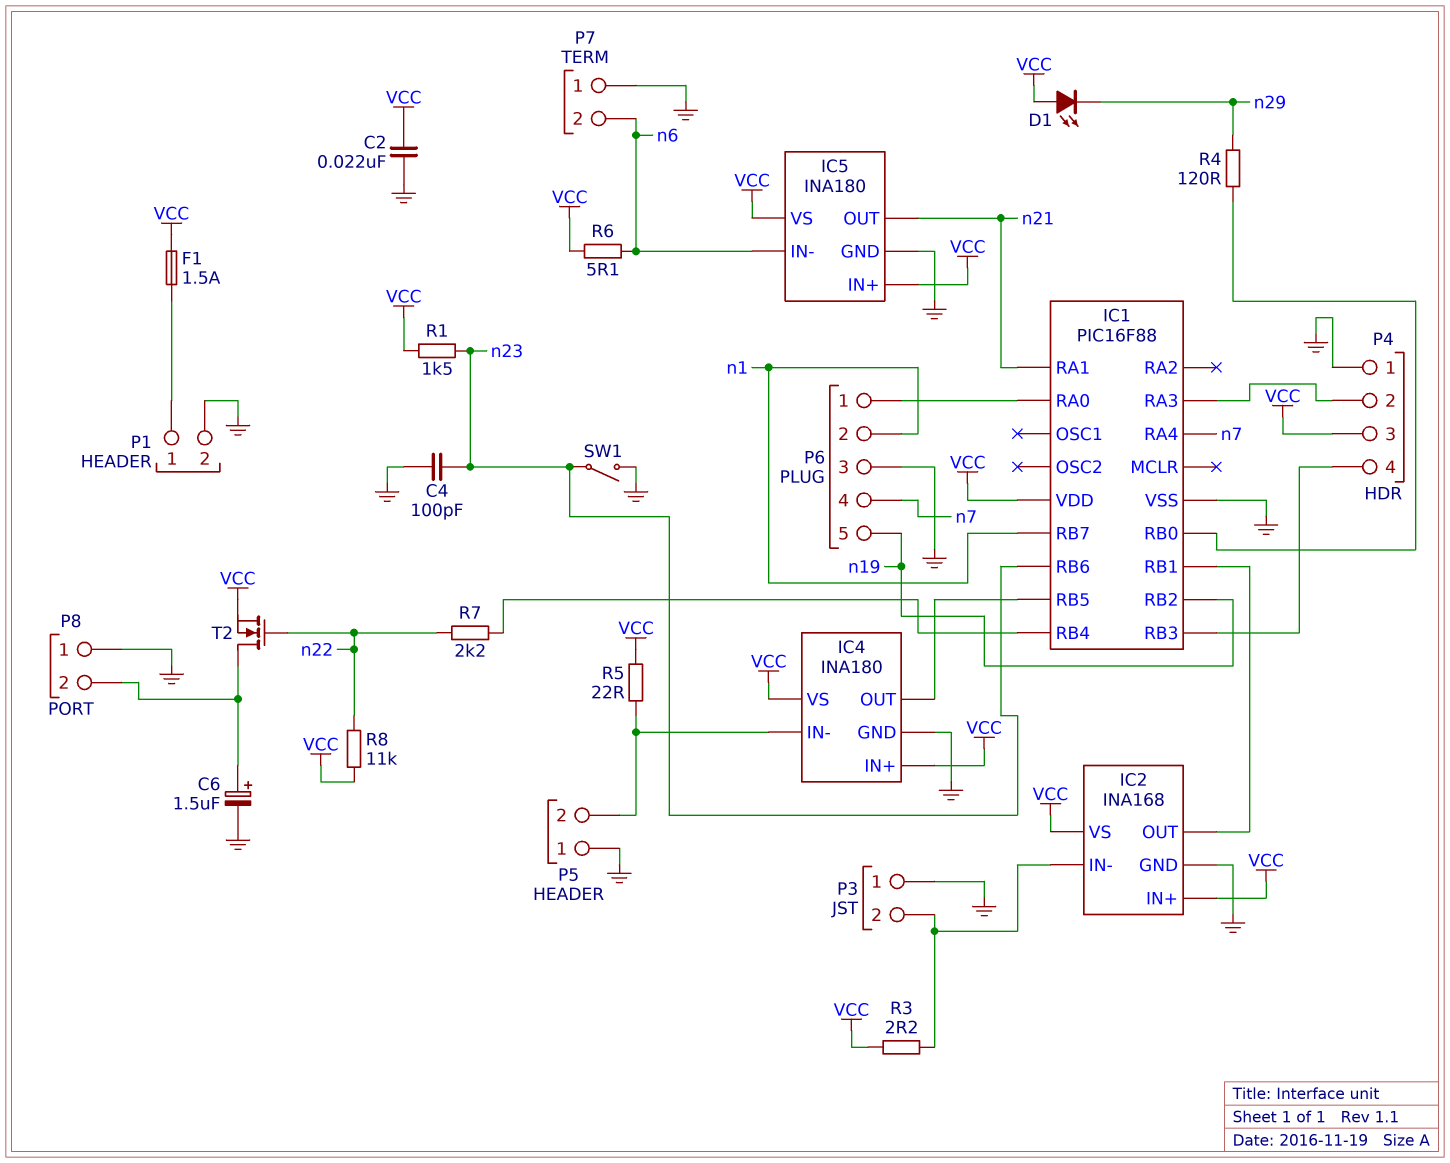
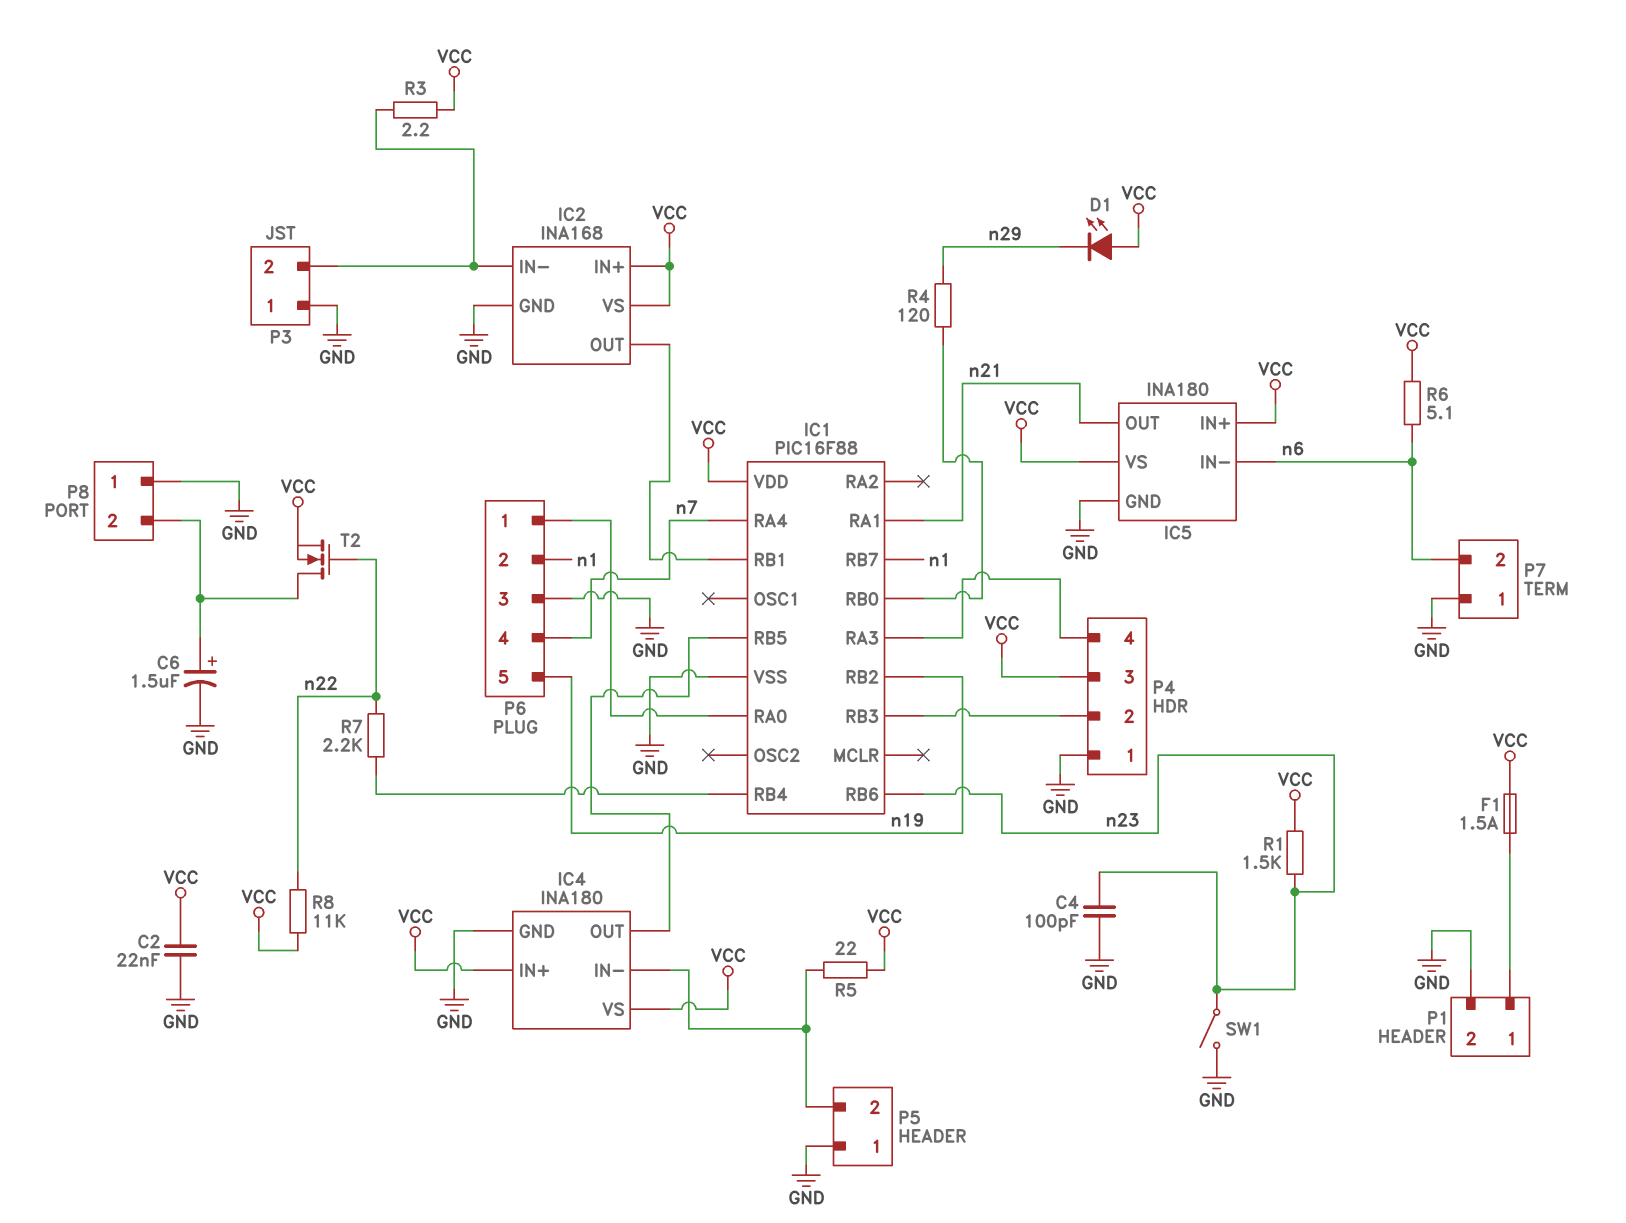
P4 pin 2: IC1/RA3 -> IC1/RB3
P4 pin 4: IC1/RB3 -> IC1/RA3

